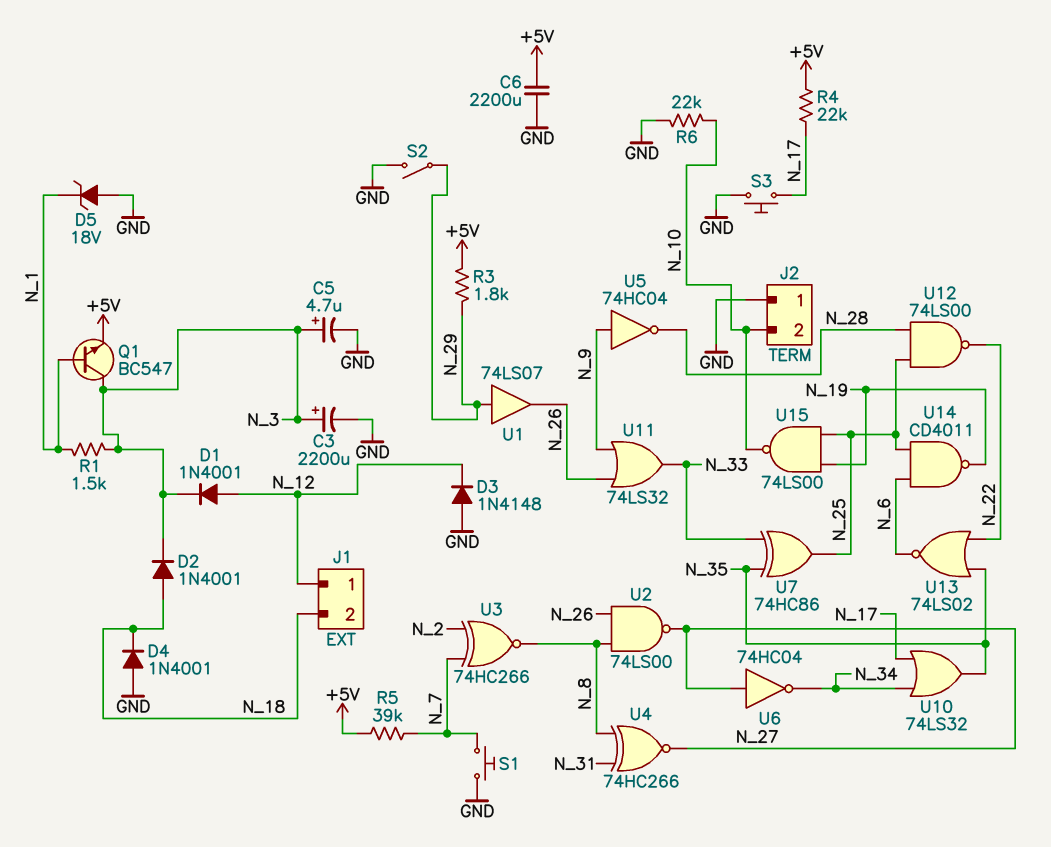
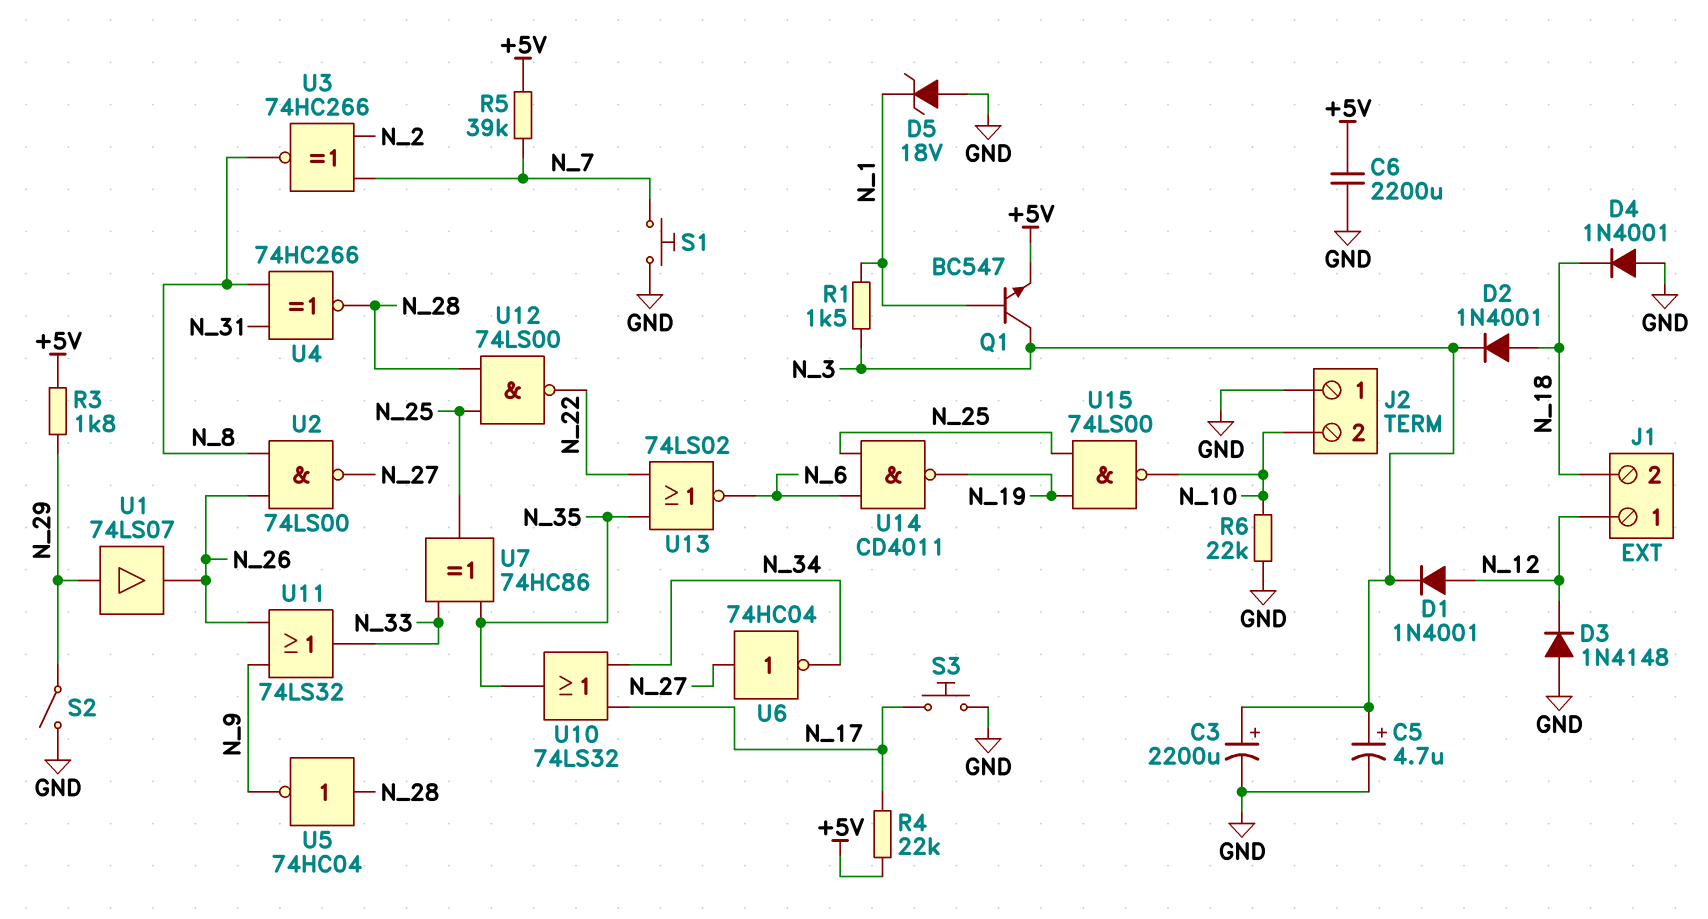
U4: XNOR 74HC266 (in N_8, in N_31, out N_27) -> XNOR 74HC266 (in N_8, in N_31, out N_28)
U5: NOT 74HC04 (in N_9, out N_28) -> NOT 74HC04 (in N_28, out N_9)

